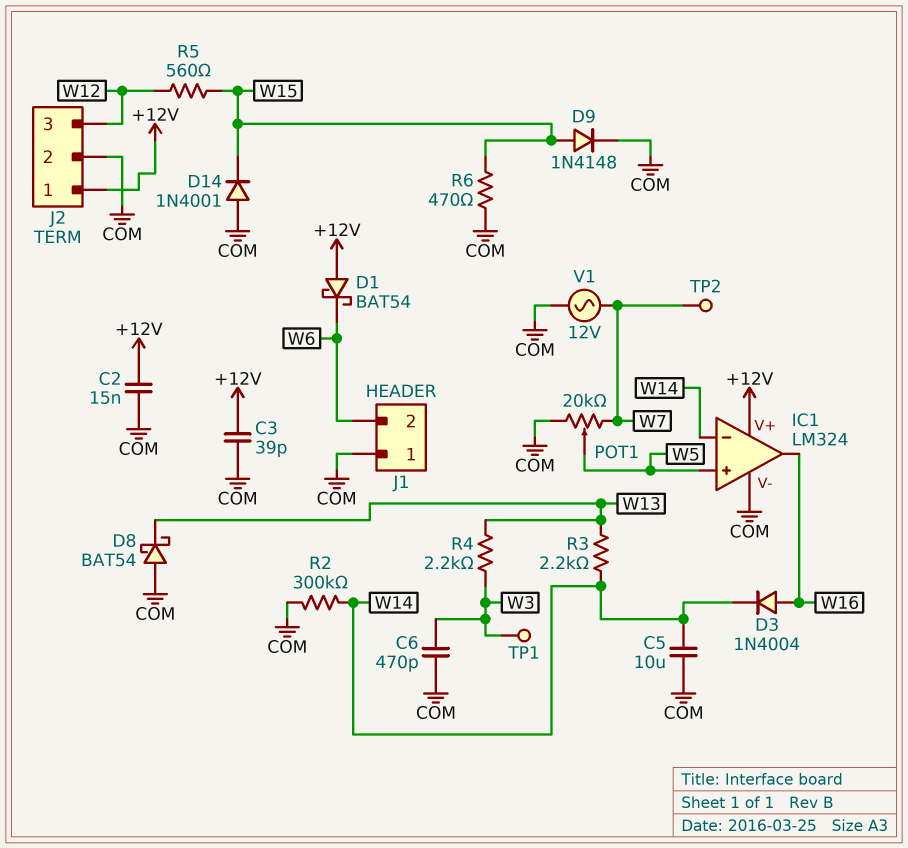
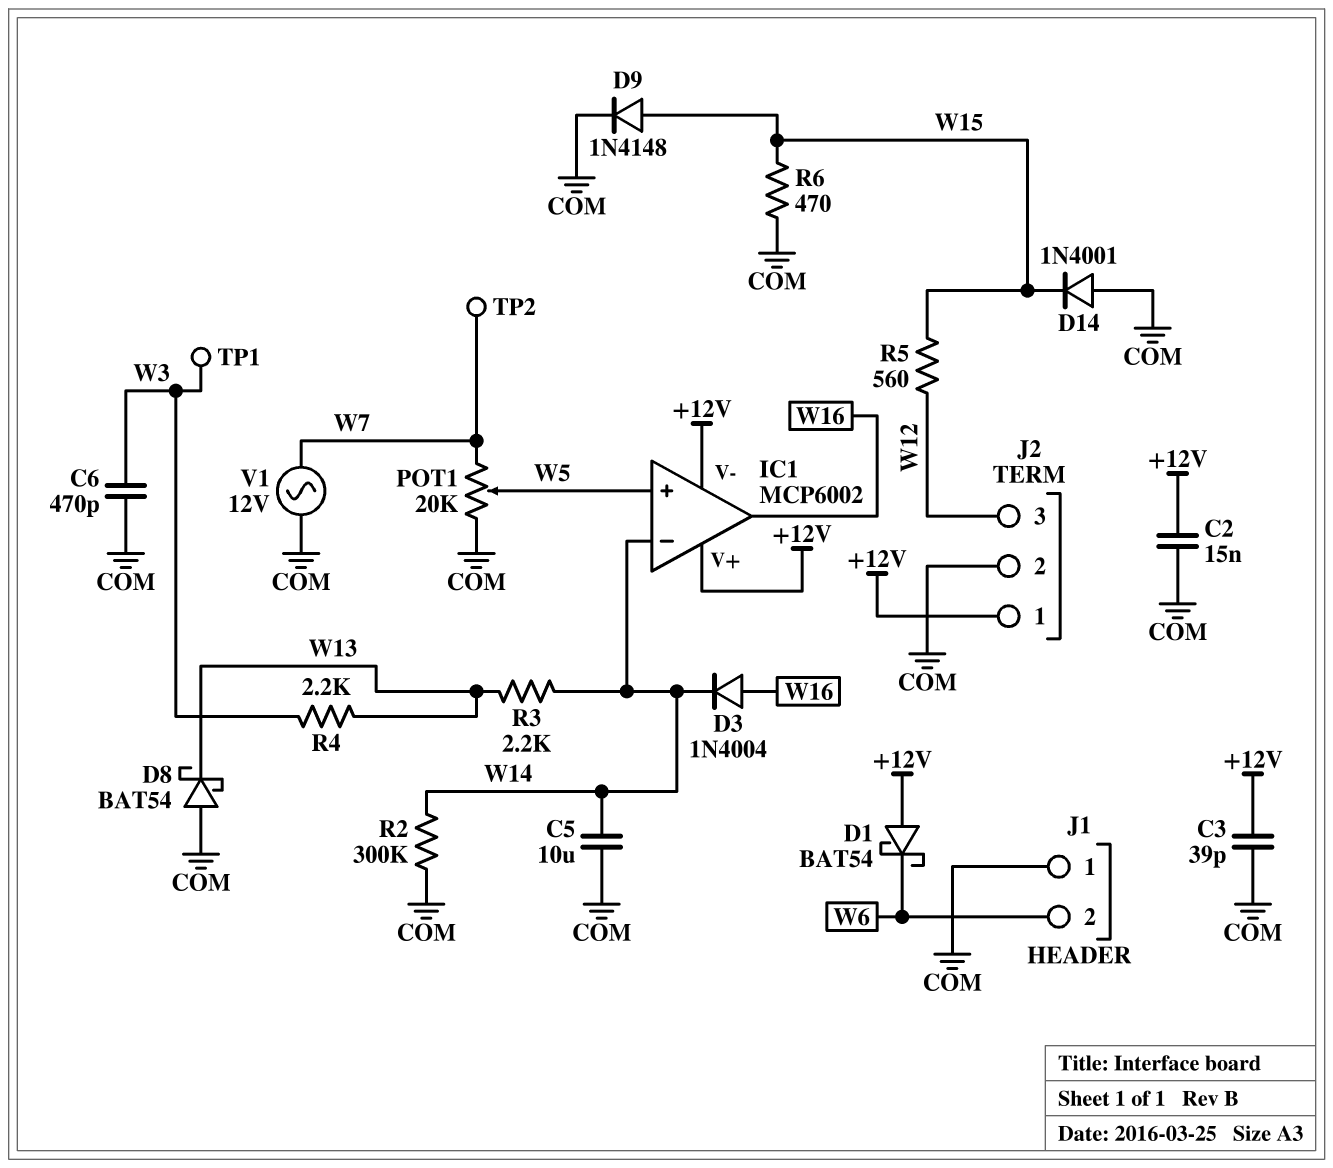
IC1: LM324 -> MCP6002
IC1 pin V-: COM -> +12V

